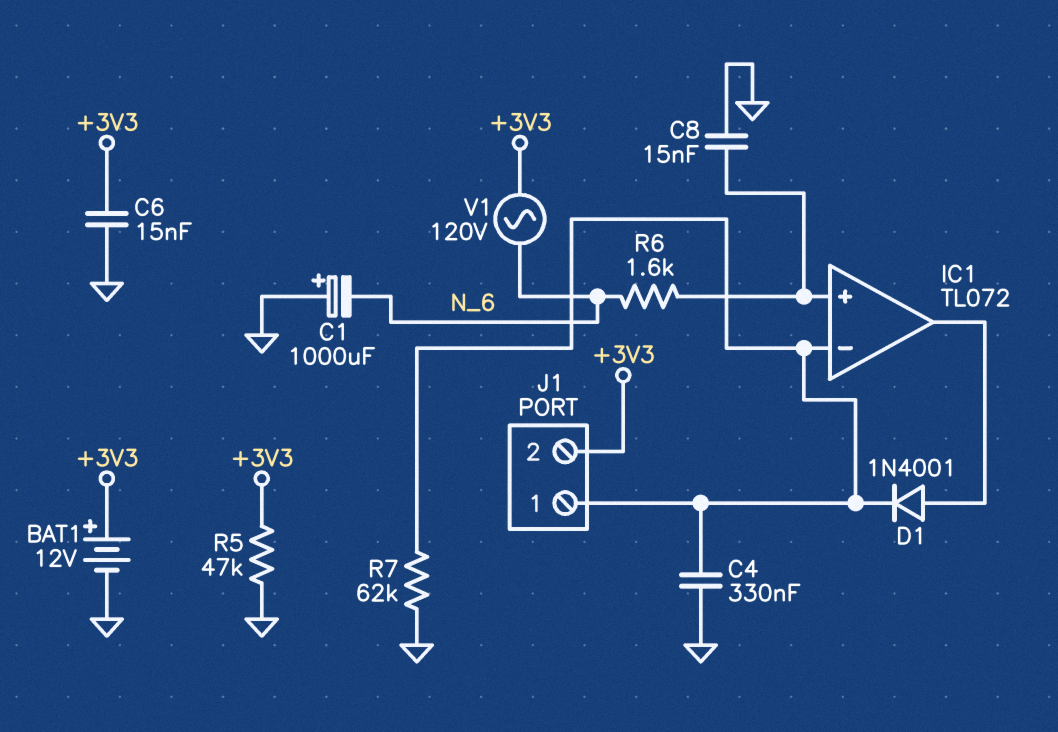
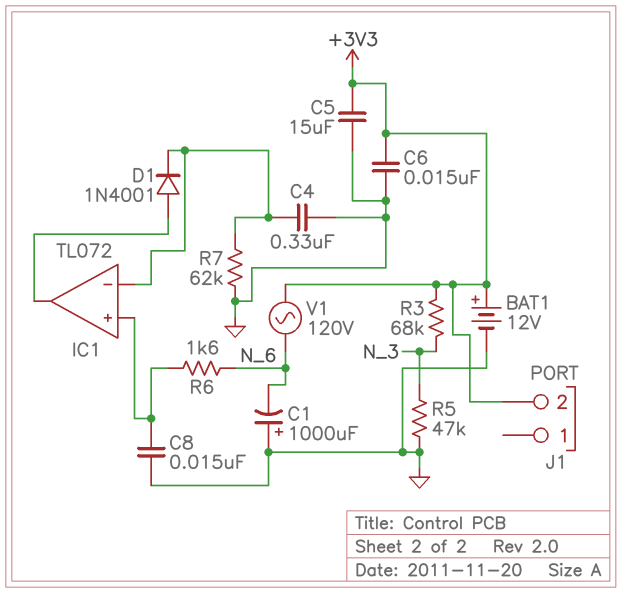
C5: none -> 15uF (+3V3, GND)
J1 pin 1: IC1/in- -> none
R3: none -> 68k (+3V3, N_3)
R5: 47k (+3V3, GND) -> 47k (GND, N_3)

